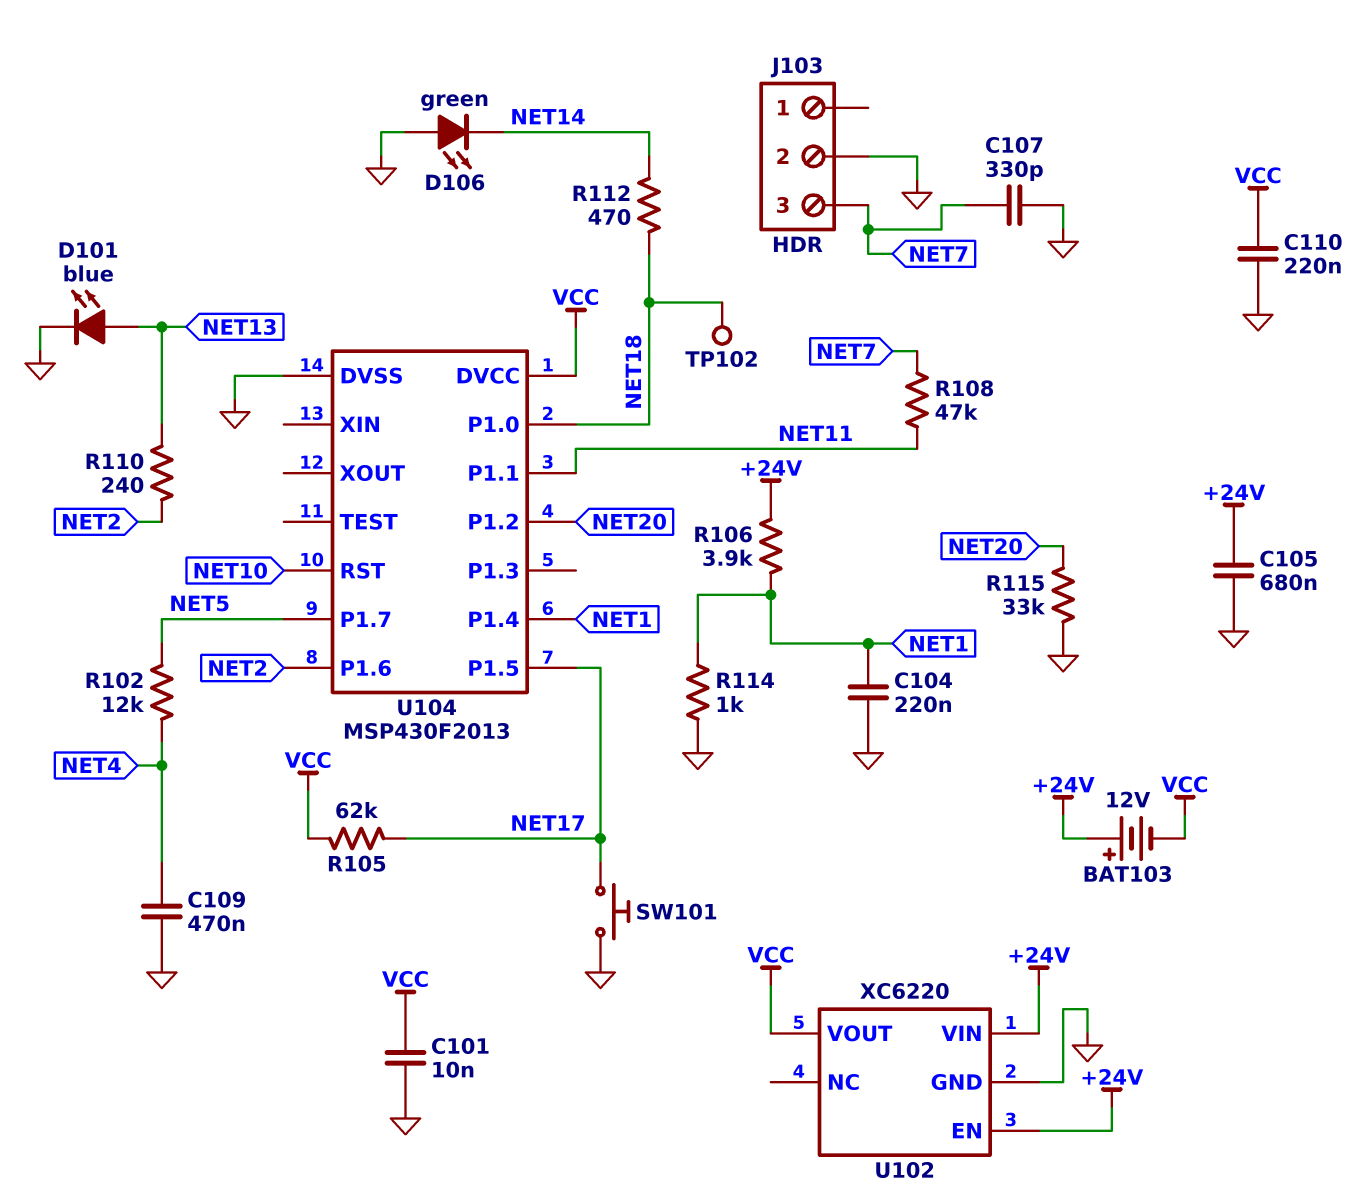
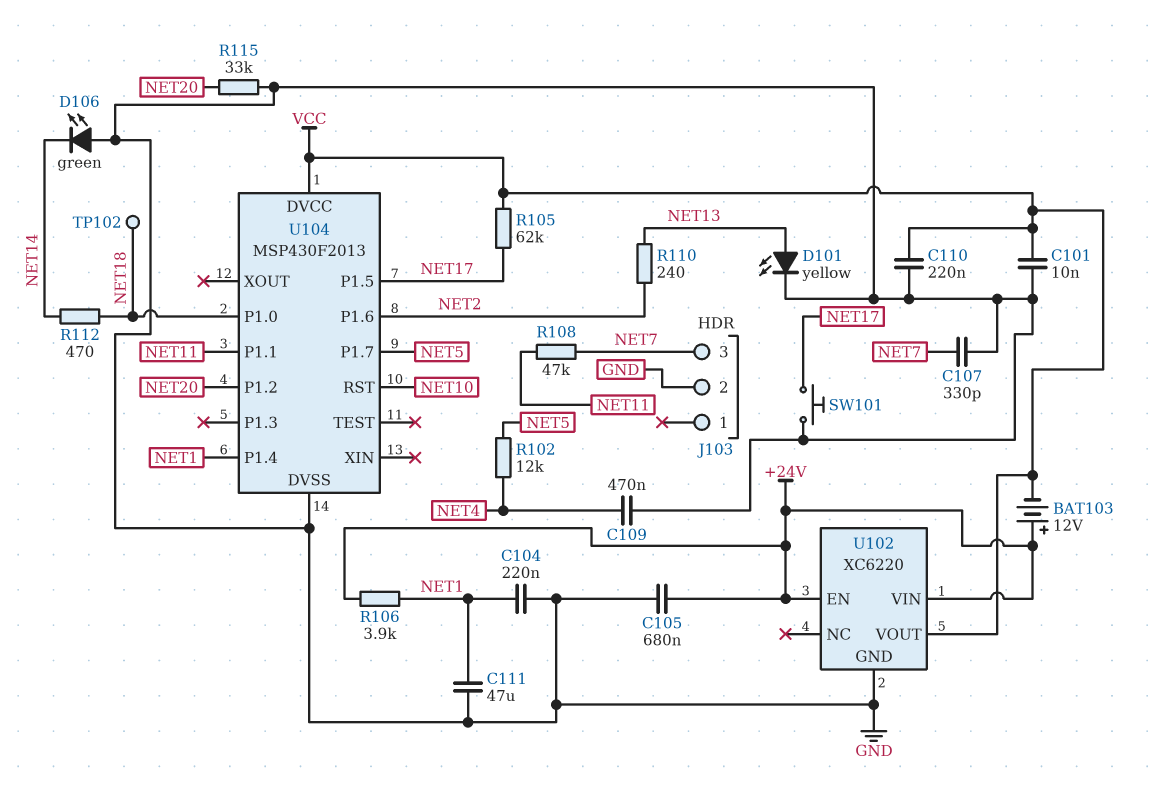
C111: none -> 47uF (GND, NET1)
D101: LED blue (A NET13, K GND) -> LED yellow (A NET13, K GND)
R114: 1k (GND, NET1) -> none

